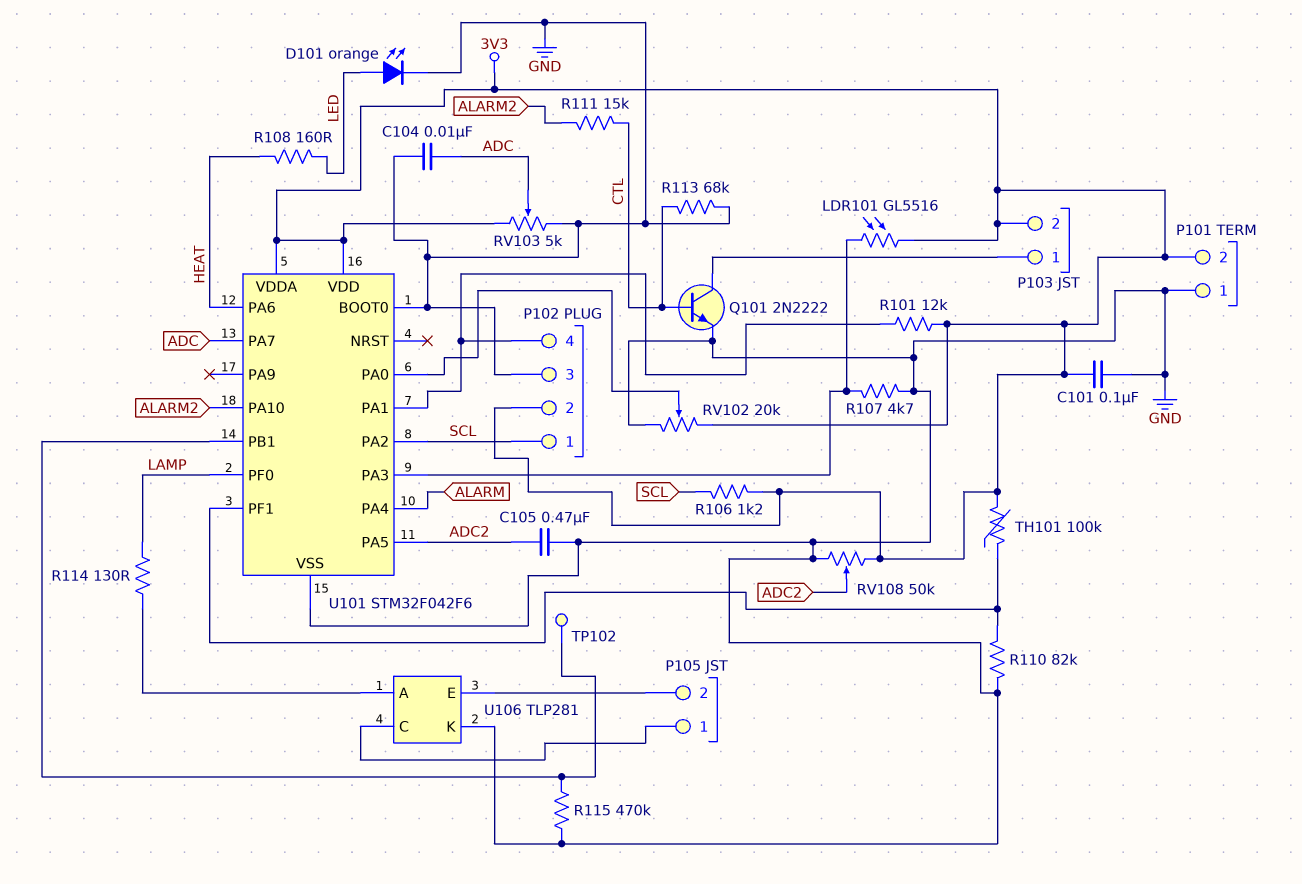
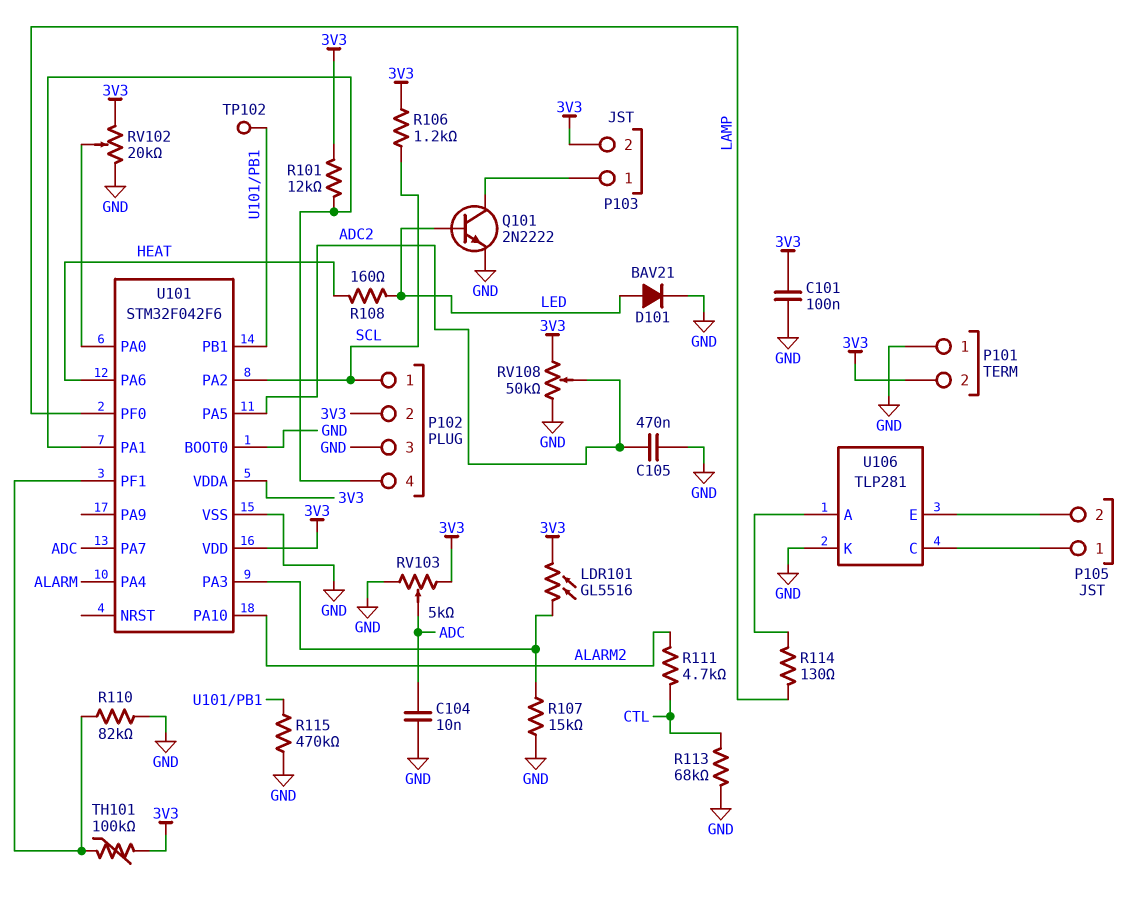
D101: LED orange (A LED, K GND) -> diode BAV21 (A LED, K GND)
Q101: NPN 2N2222 (B CTL, C P103/1, E GND) -> NPN 2N2222 (B LED, C P103/1, E GND)
R107: 4.7k (GND, U101/PA3) -> 15k (GND, U101/PA3)
R111: 15k (ALARM2, CTL) -> 4.7k (ALARM2, CTL)

